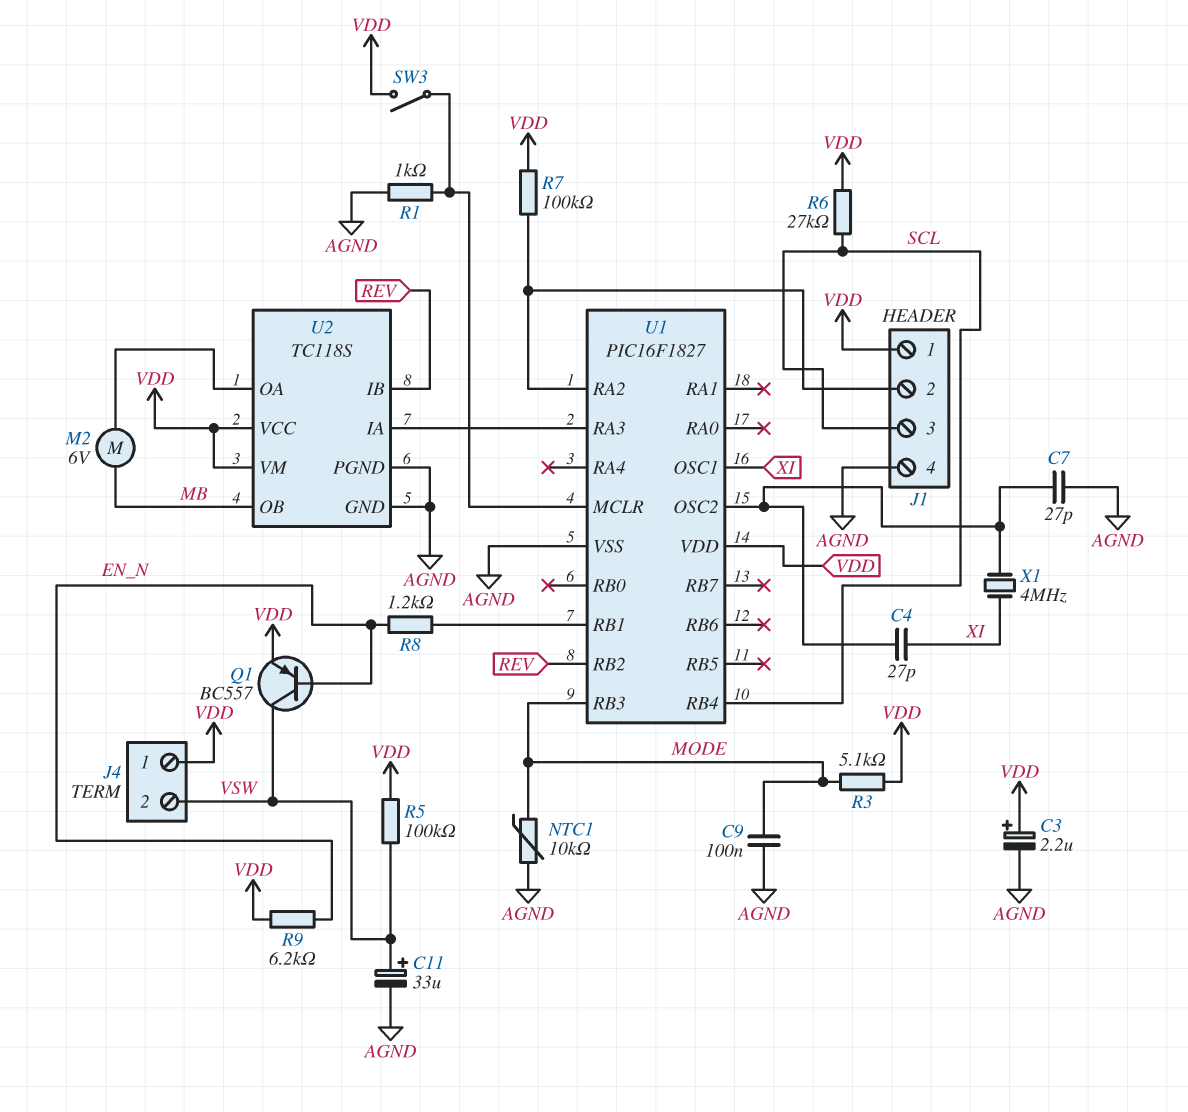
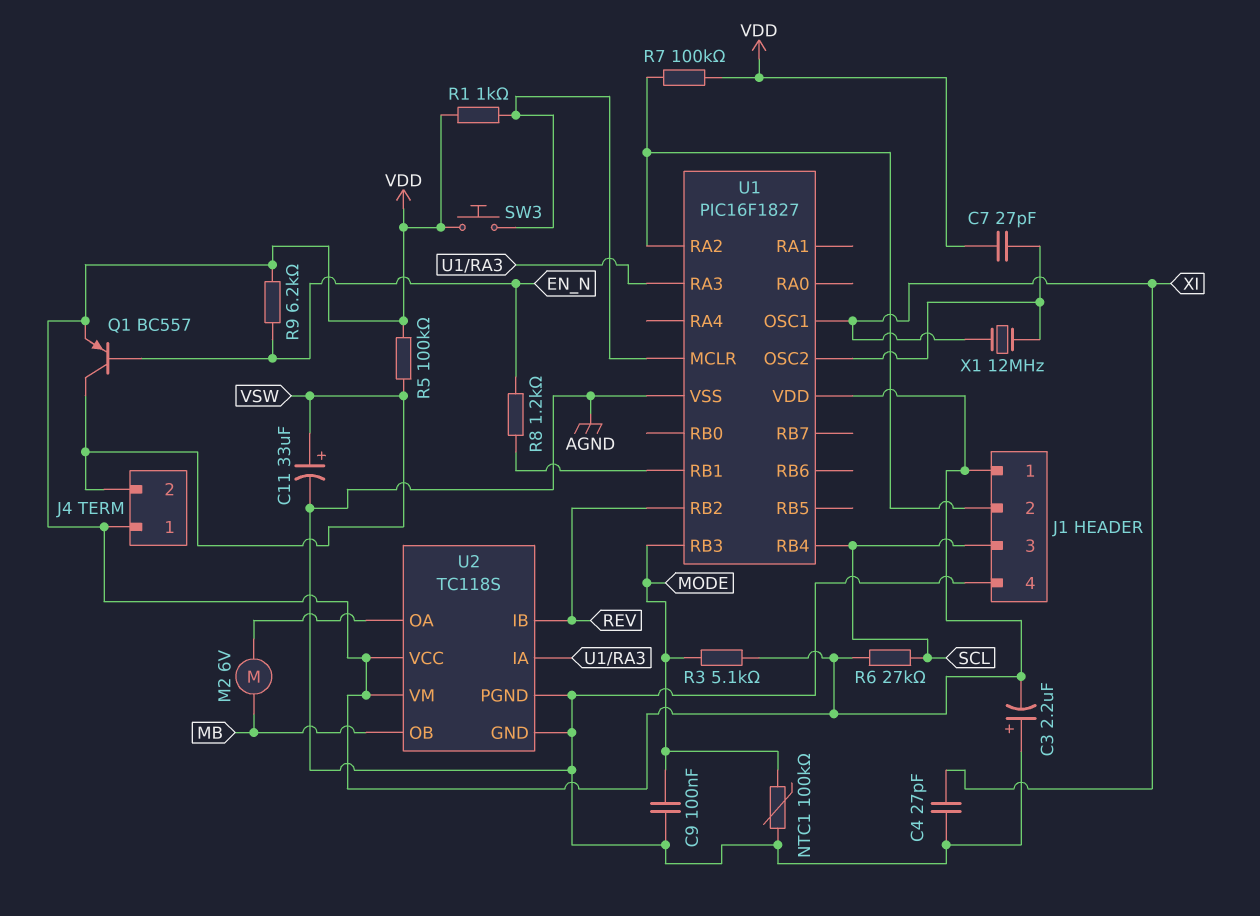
C3: 2.2uF (plus VDD, minus AGND) -> 2.2uF (plus AGND, minus VDD)
C4: 27pF (U1/OSC2, XI) -> 27pF (AGND, XI)
C7: 27pF (AGND, U1/OSC2) -> 27pF (U1/OSC2, VDD)
NTC1: 10k (AGND, MODE) -> 100k (AGND, MODE)
R1: 1k (AGND, U1/MCLR) -> 1k (U1/MCLR, VDD)
SW3: switch (U1/MCLR, VDD) -> button (U1/MCLR, VDD)
X1: 4MHz (U1/OSC2, XI) -> 12MHz (U1/OSC2, XI)

